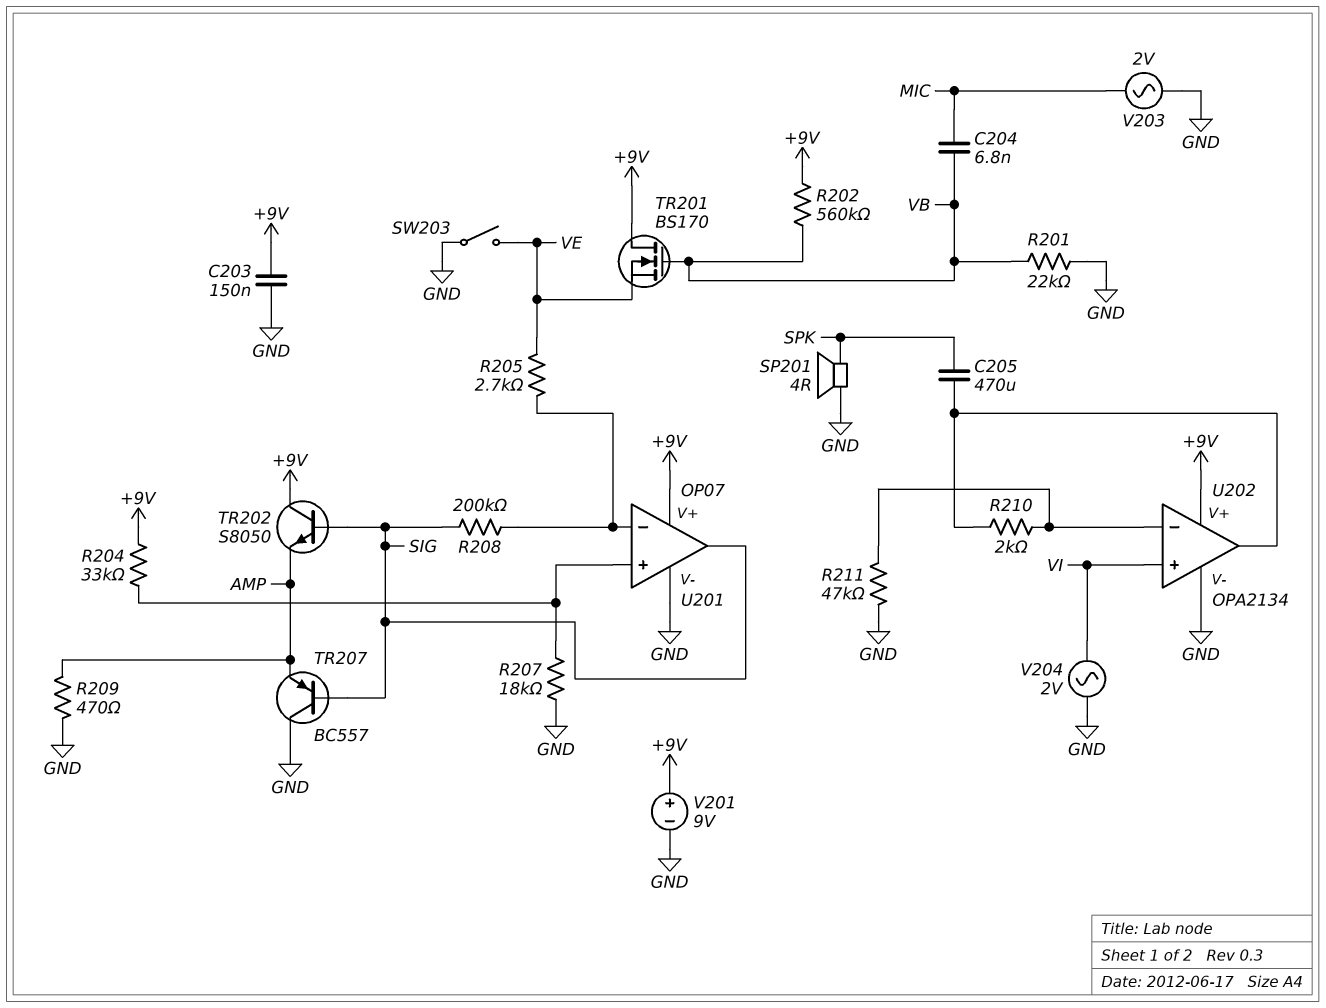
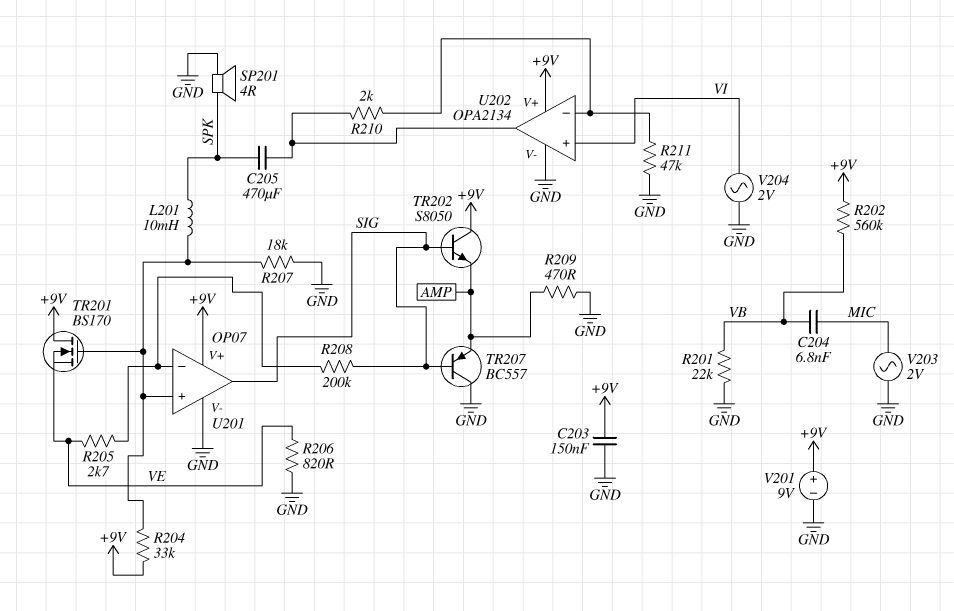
L201: none -> 10mH (SPK, U201/in+)
R206: none -> 820 (GND, VE)
SW203: switch (GND, VE) -> none
TR201: NMOS BS170 (G VB, D +9V, S VE) -> NMOS BS170 (G U201/in+, D +9V, S VE)

